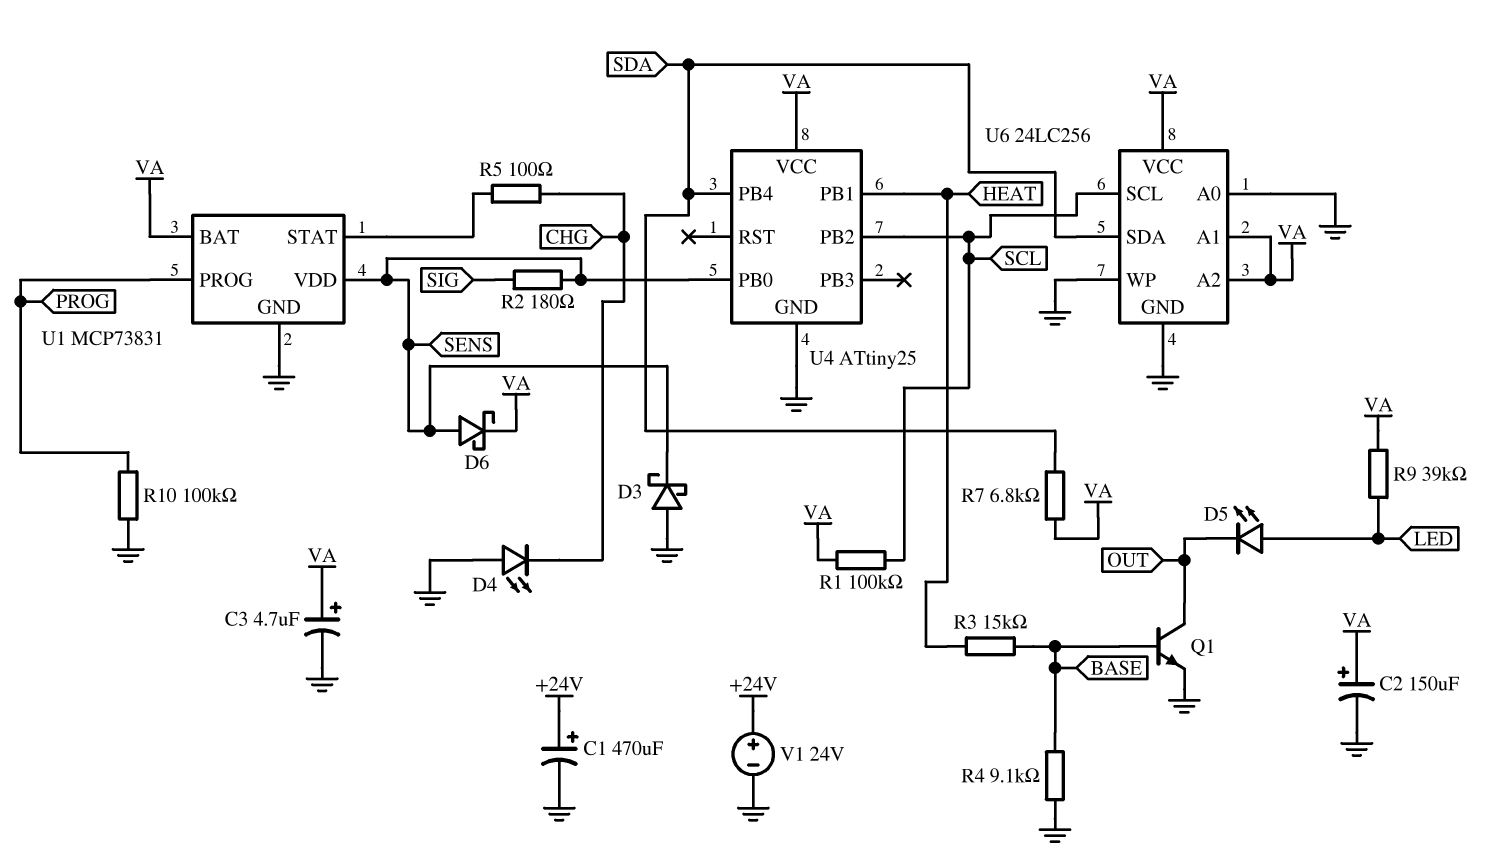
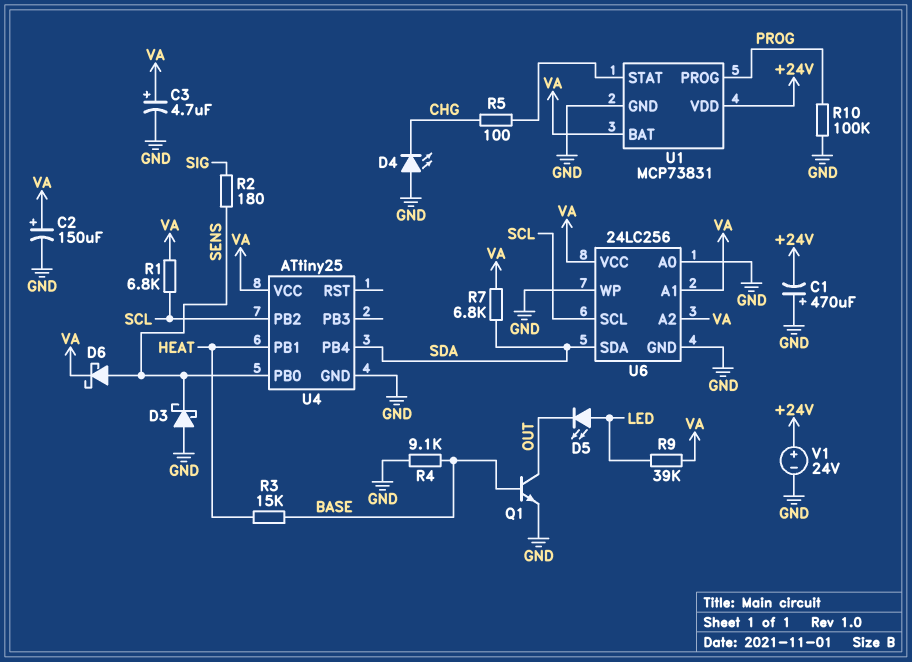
C1: 470uF (plus +24V, minus GND) -> 470uF (plus GND, minus +24V)
R1: 100k (SCL, VA) -> 6.8k (SCL, VA)
U1 pin VDD: SENS -> +24V

